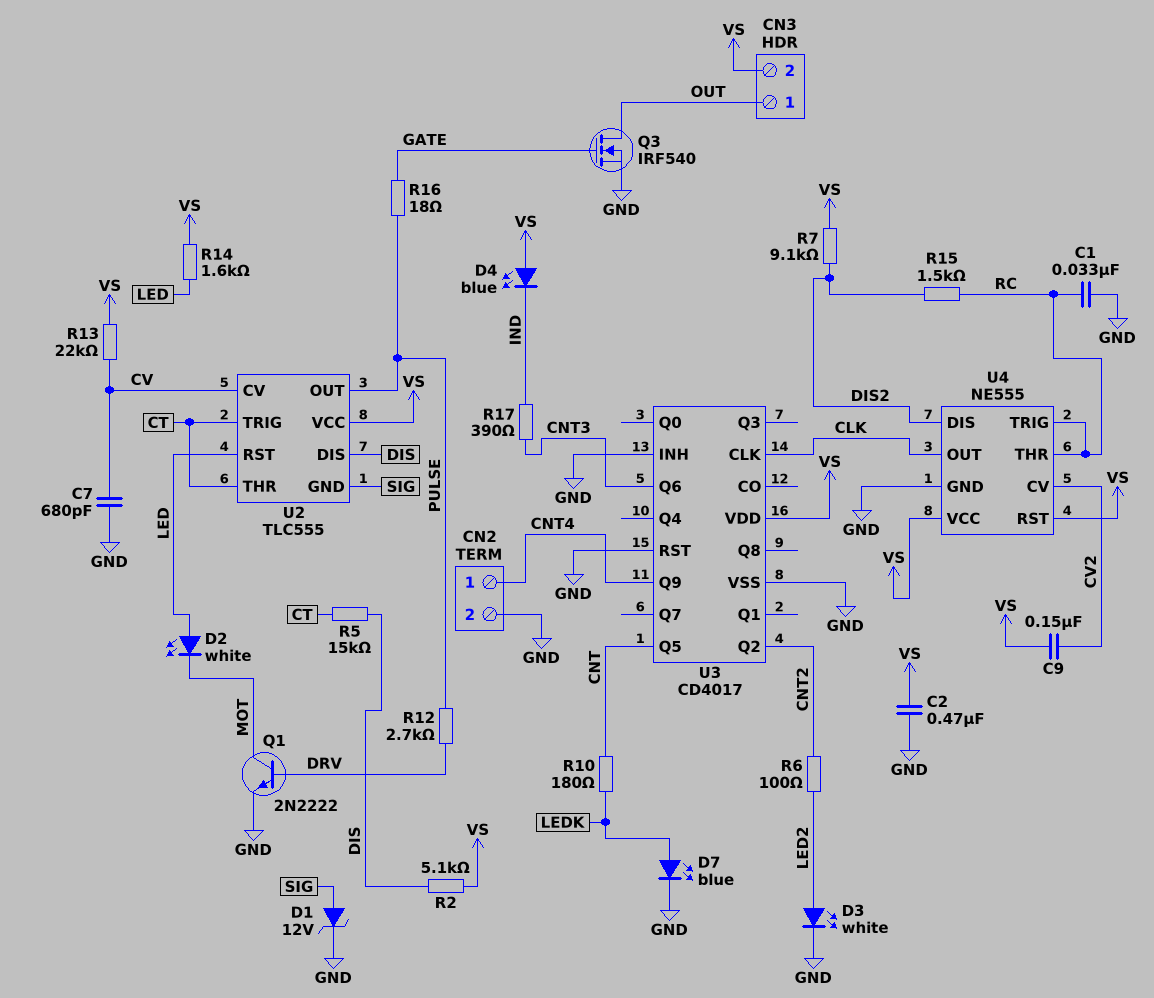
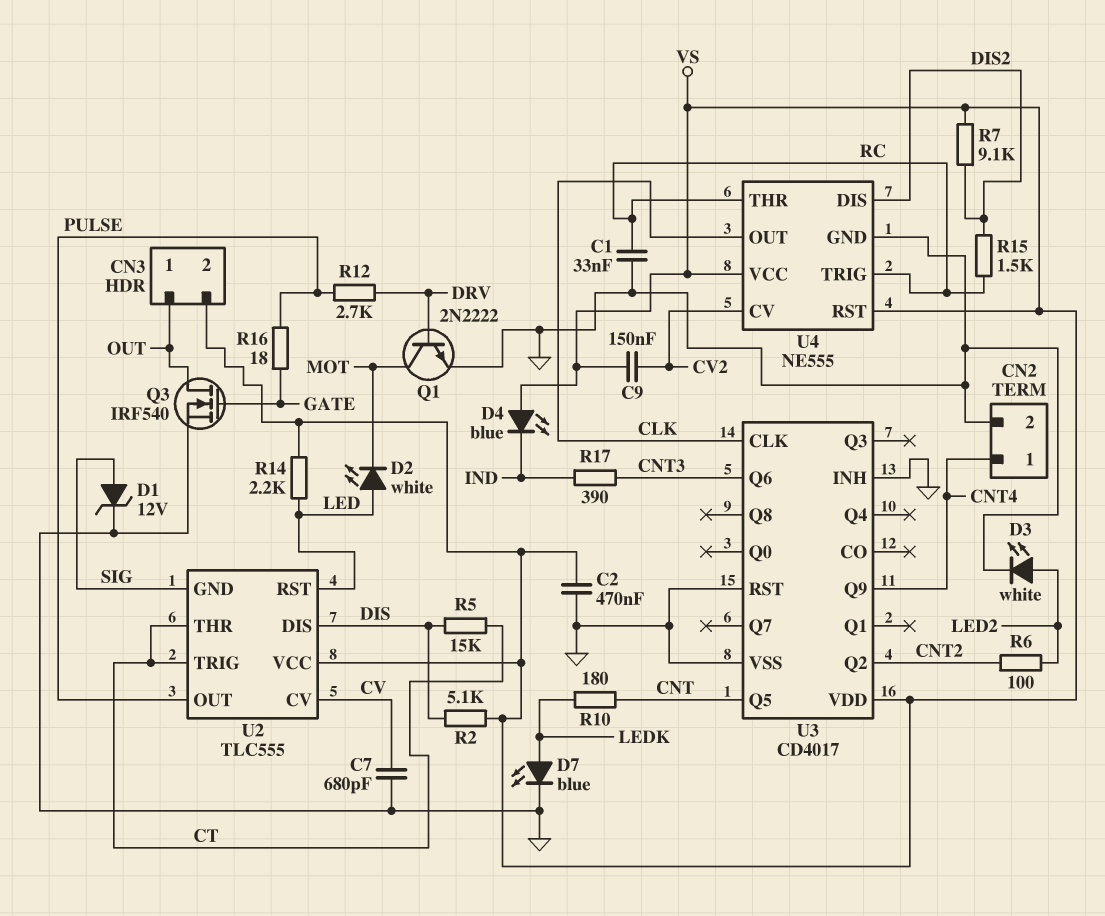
R13: 22k (CV, VS) -> none
R14: 1.6k (LED, VS) -> 2.2k (LED, VS)

